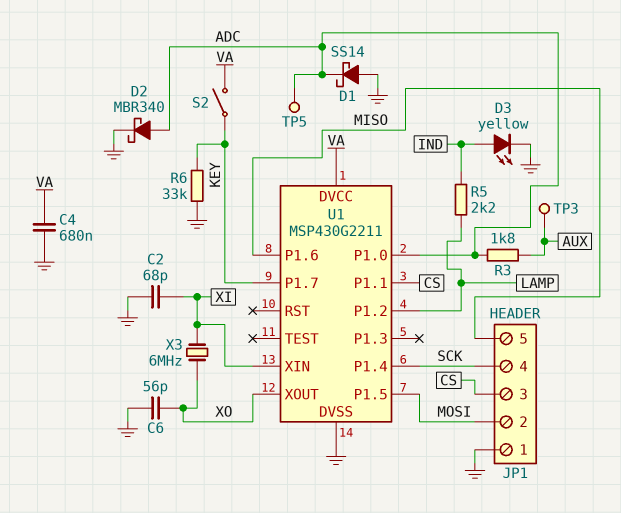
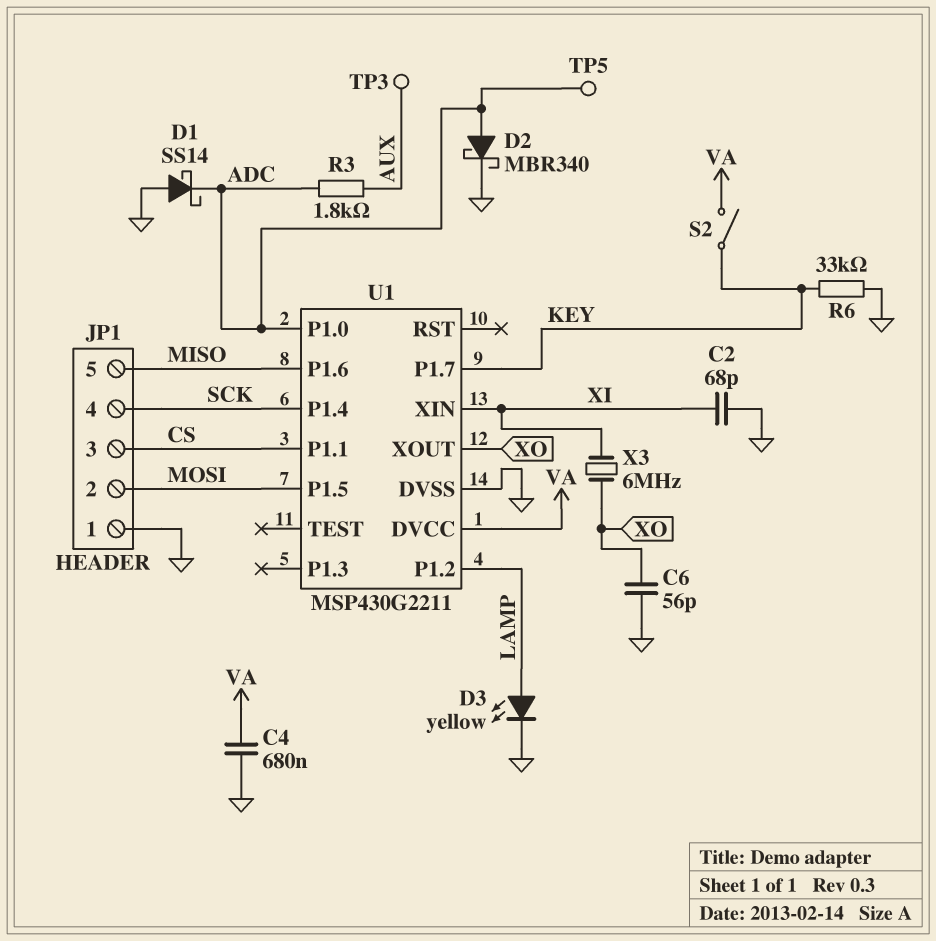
D3: LED yellow (A IND, K GND) -> LED yellow (A LAMP, K GND)
R5: 2.2k (IND, LAMP) -> none

